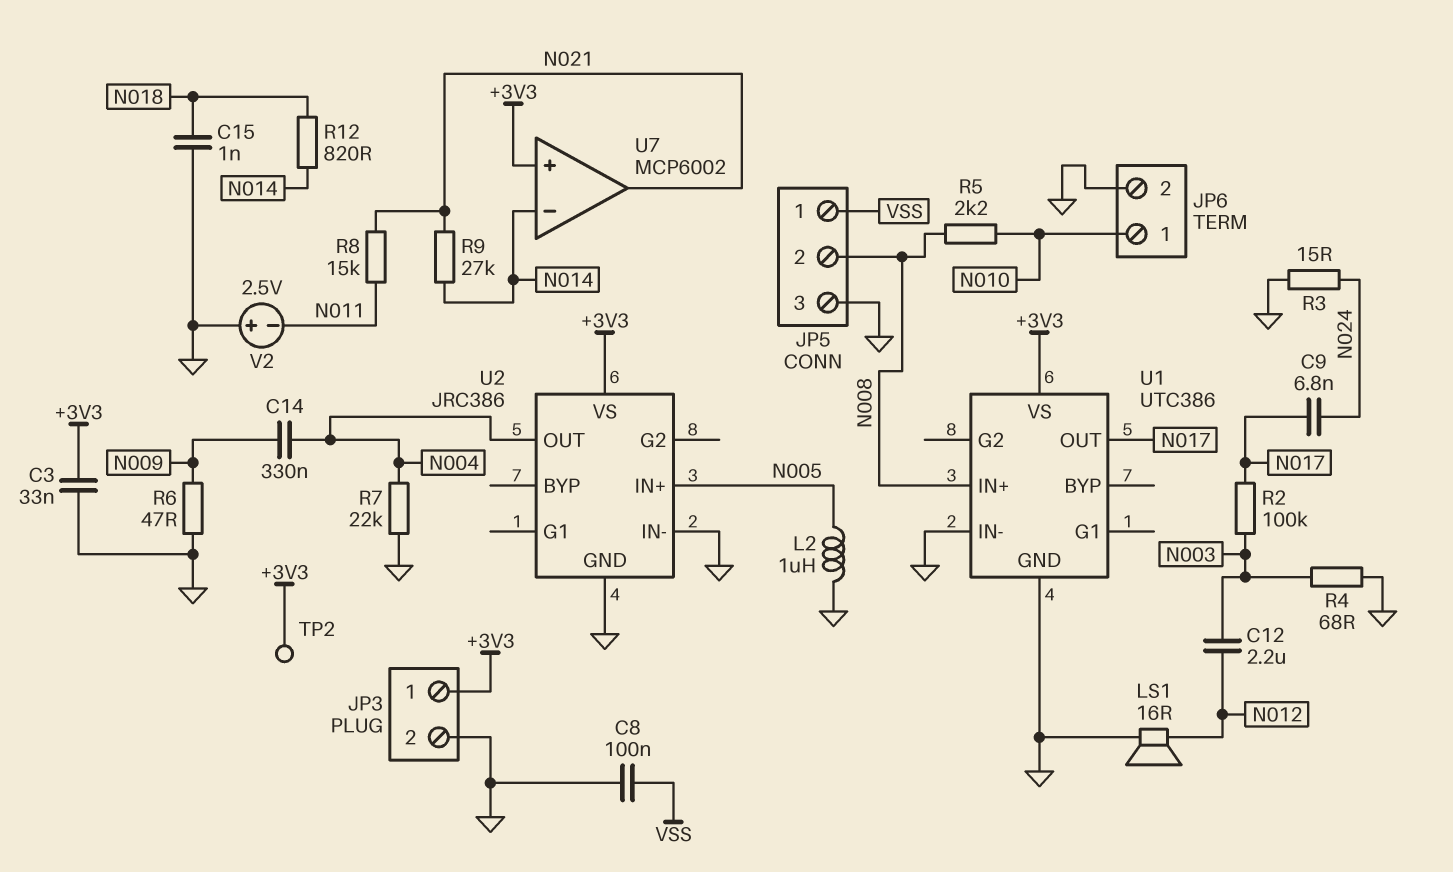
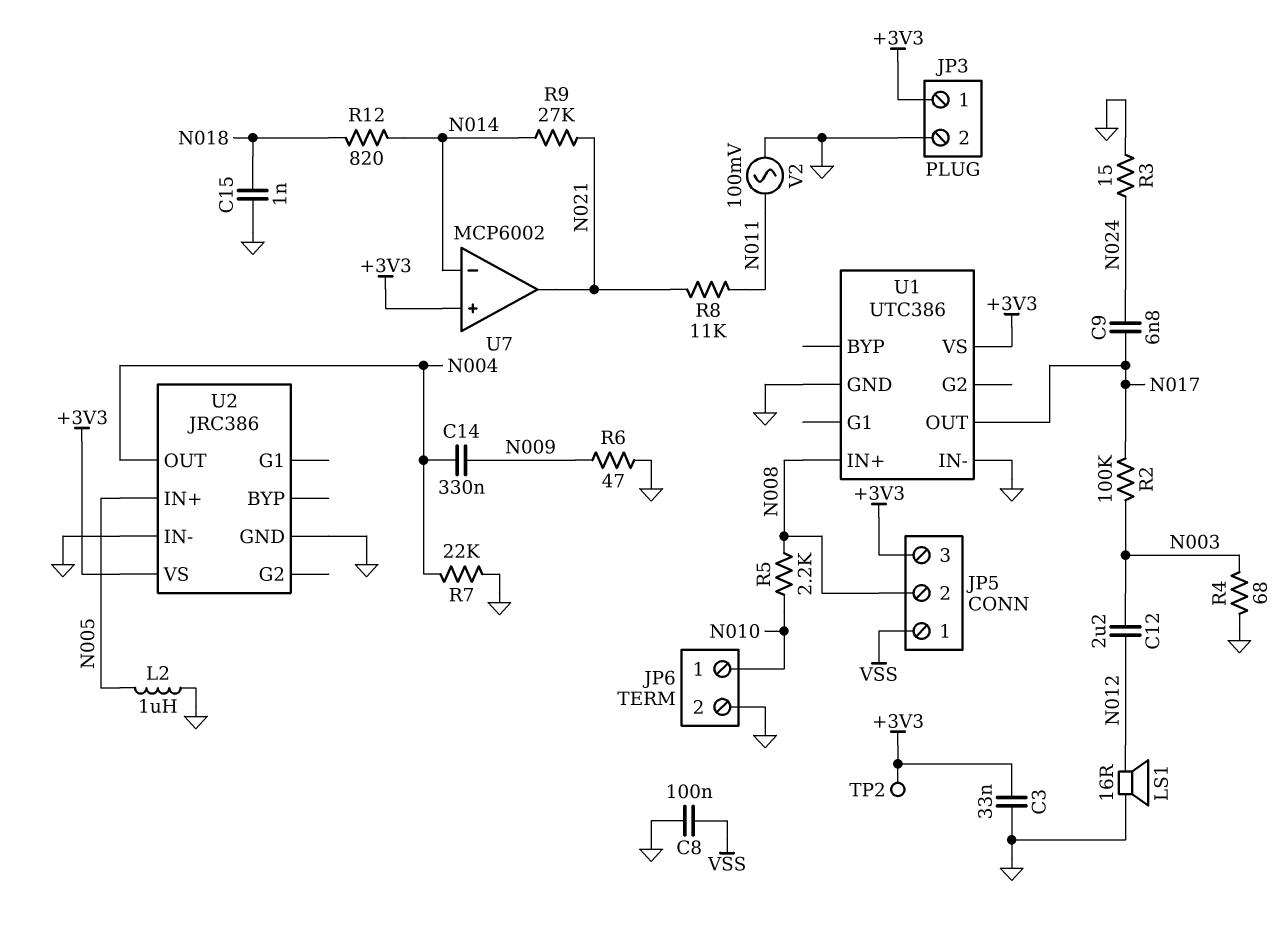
JP5 pin 3: GND -> +3V3
R8: 15k (N011, N021) -> 11k (N011, N021)
V2: 2.5V (plus GND, minus N011) -> AC 100mV (GND, N011)

